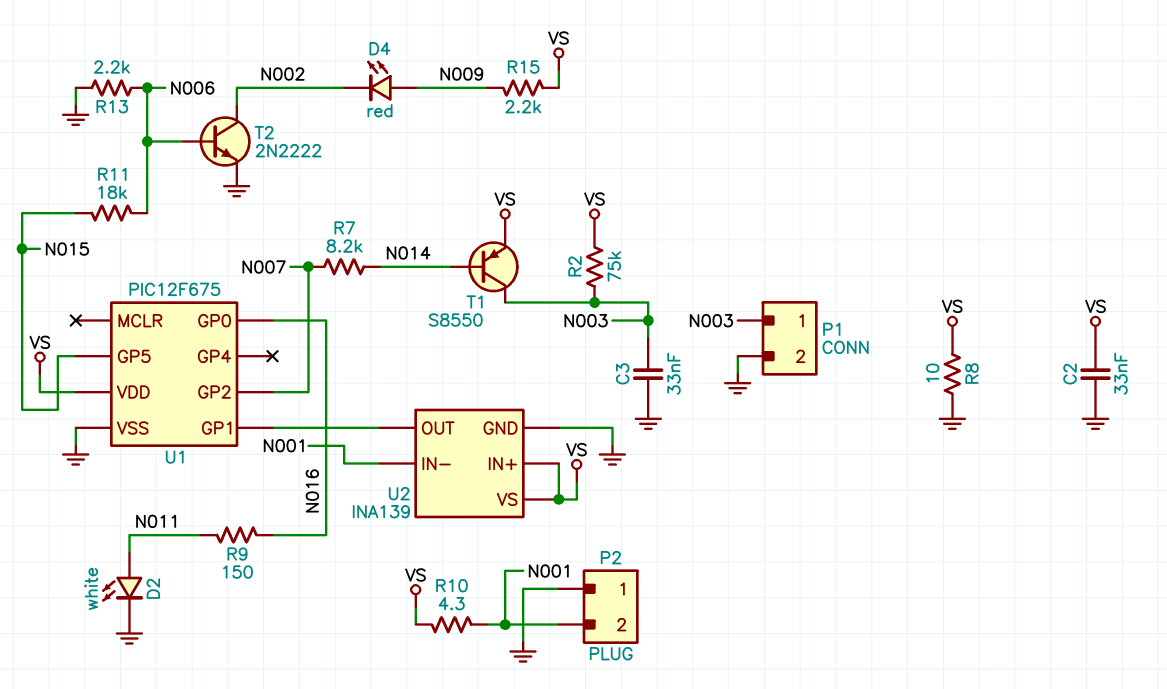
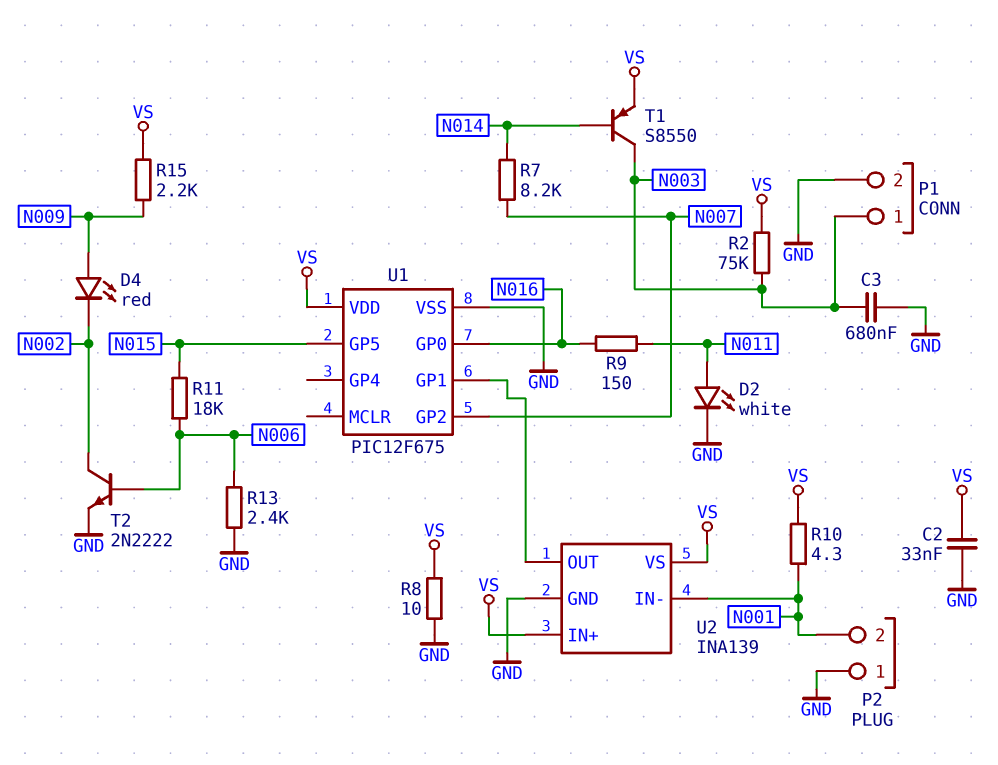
C3: 33nF (GND, N003) -> 680nF (GND, N003)
R13: 2.2k (GND, N006) -> 2.4k (GND, N006)

